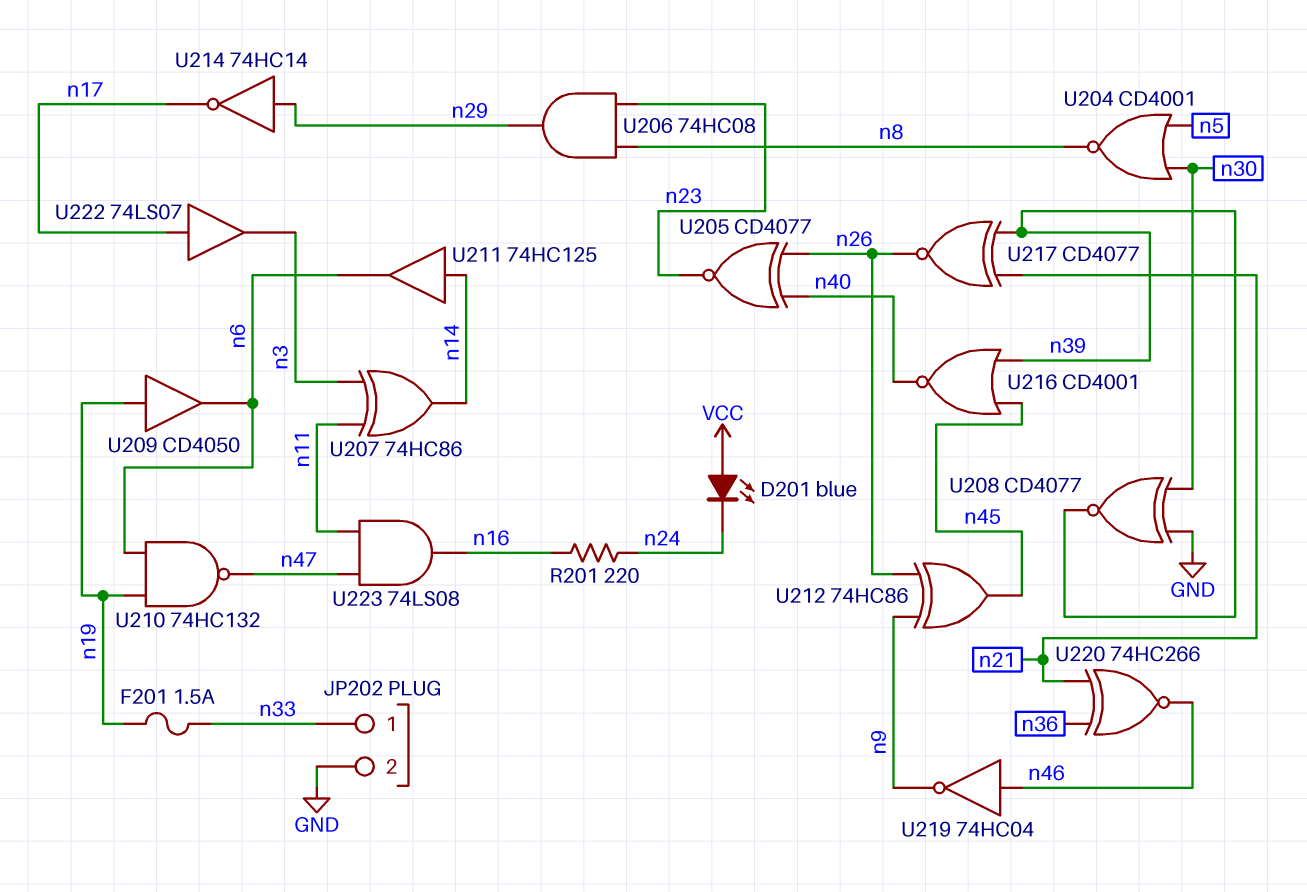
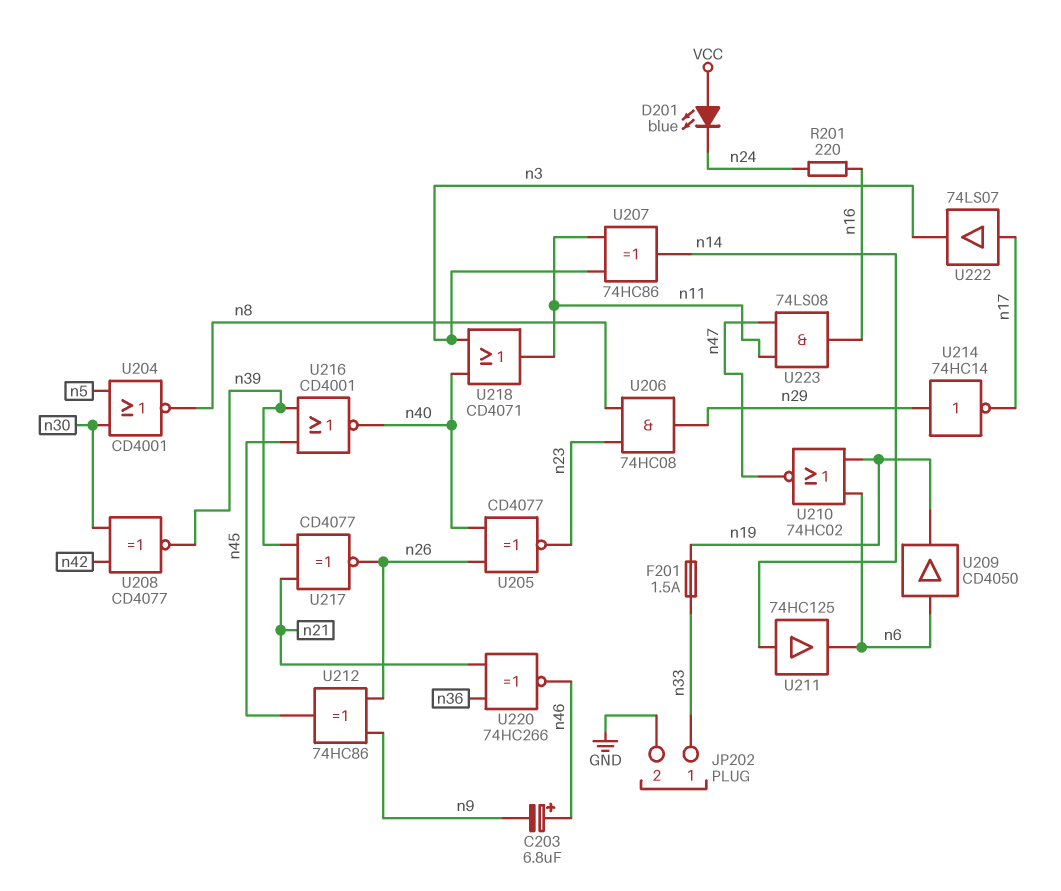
C203: none -> 6.8uF (plus n46, minus n9)
U208: XNOR CD4077 (in GND, in n30, out n39) -> XNOR CD4077 (in n30, in n42, out n39)
U209: buffer CD4050 (in n19, out n6) -> buffer CD4050 (in n6, out n19)
U210: NAND 74HC132 (in n6, in n19, out n47) -> NOR 74HC02 (in n6, in n19, out n47)
U218: none -> OR CD4071 (in n3, in n40, out n11)
U219: NOT 74HC04 (in n46, out n9) -> none

